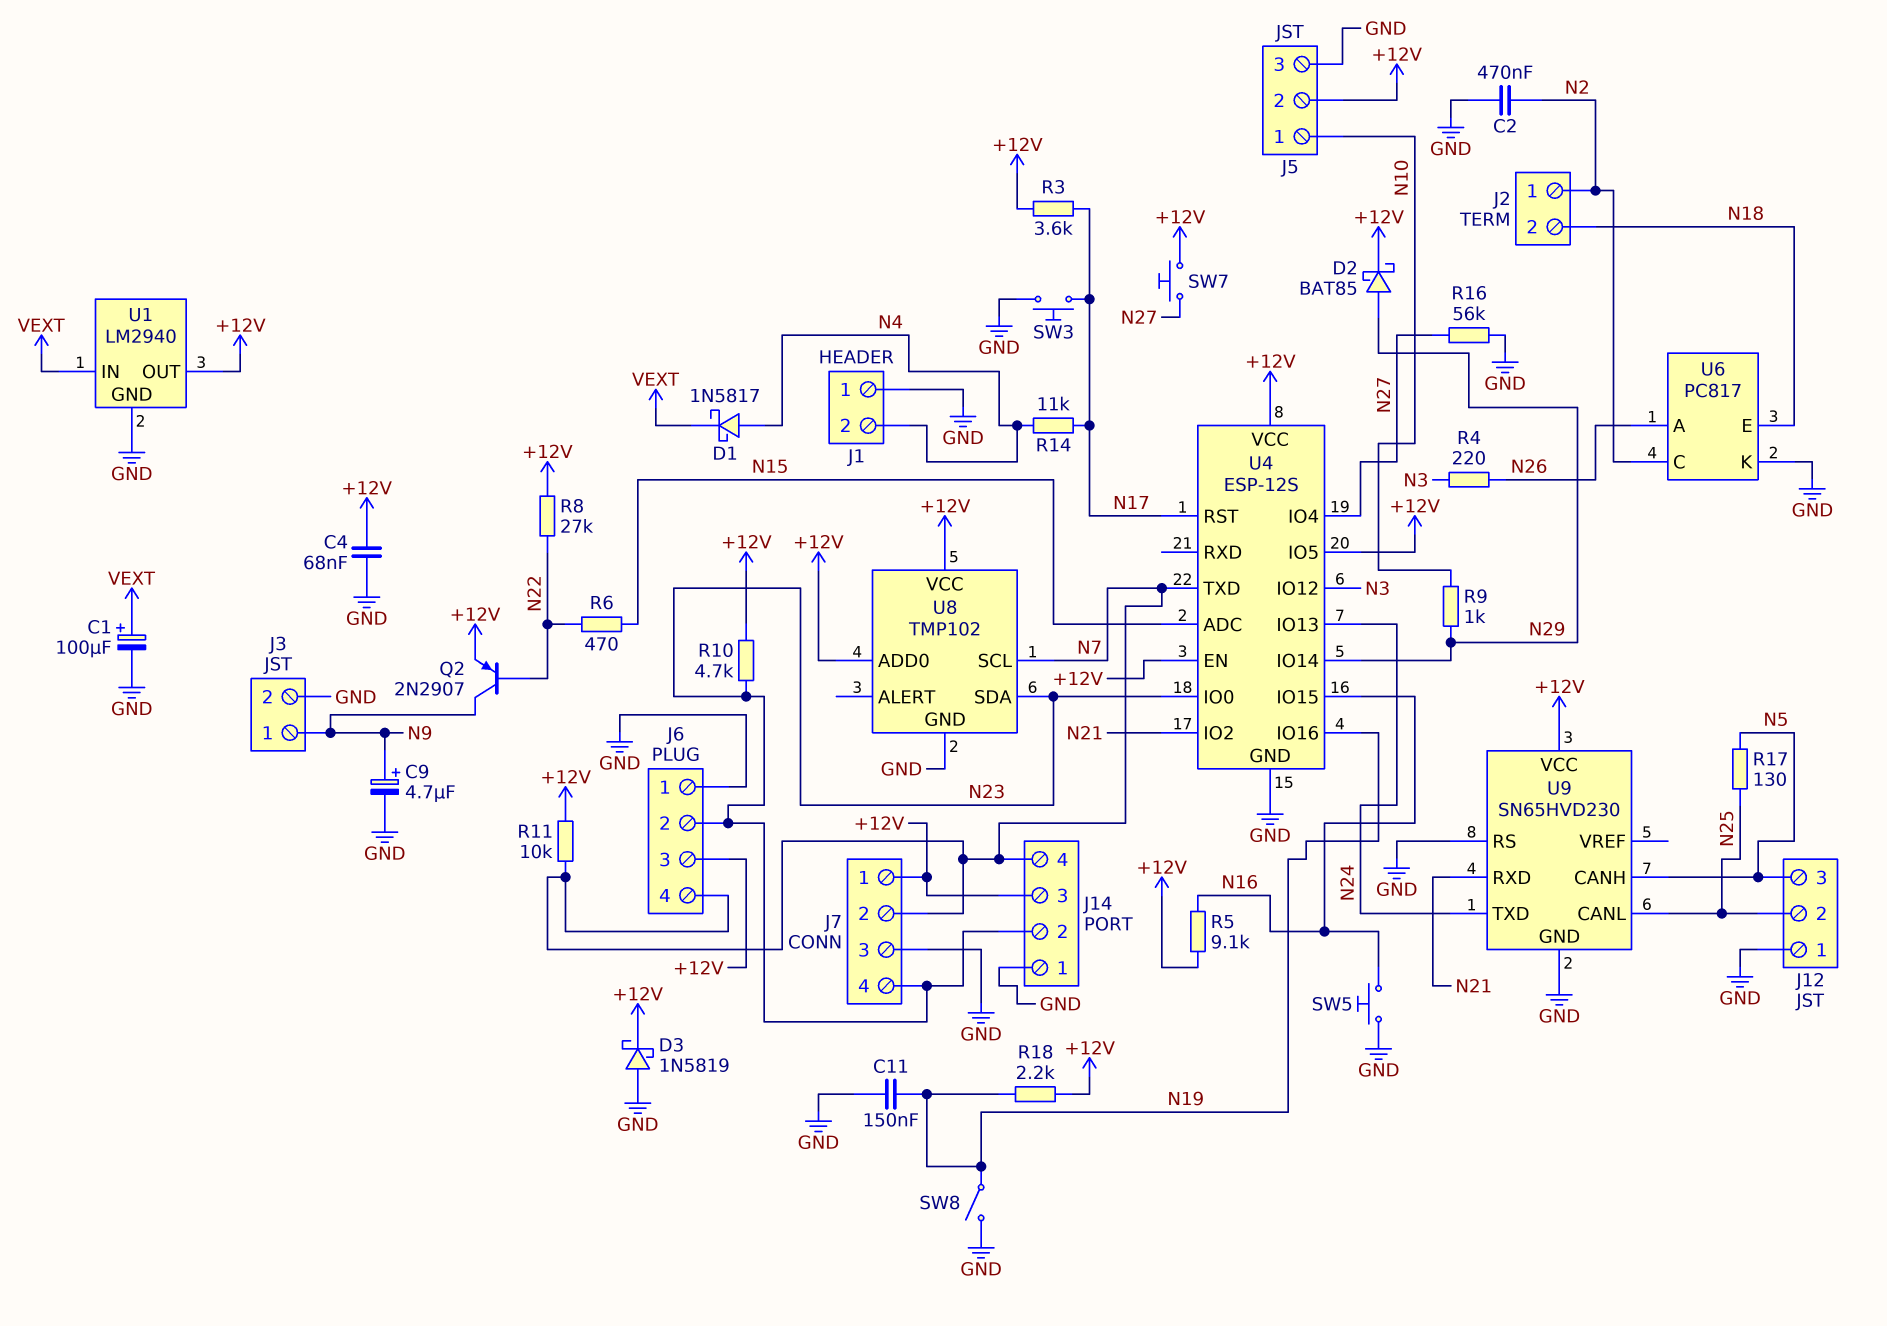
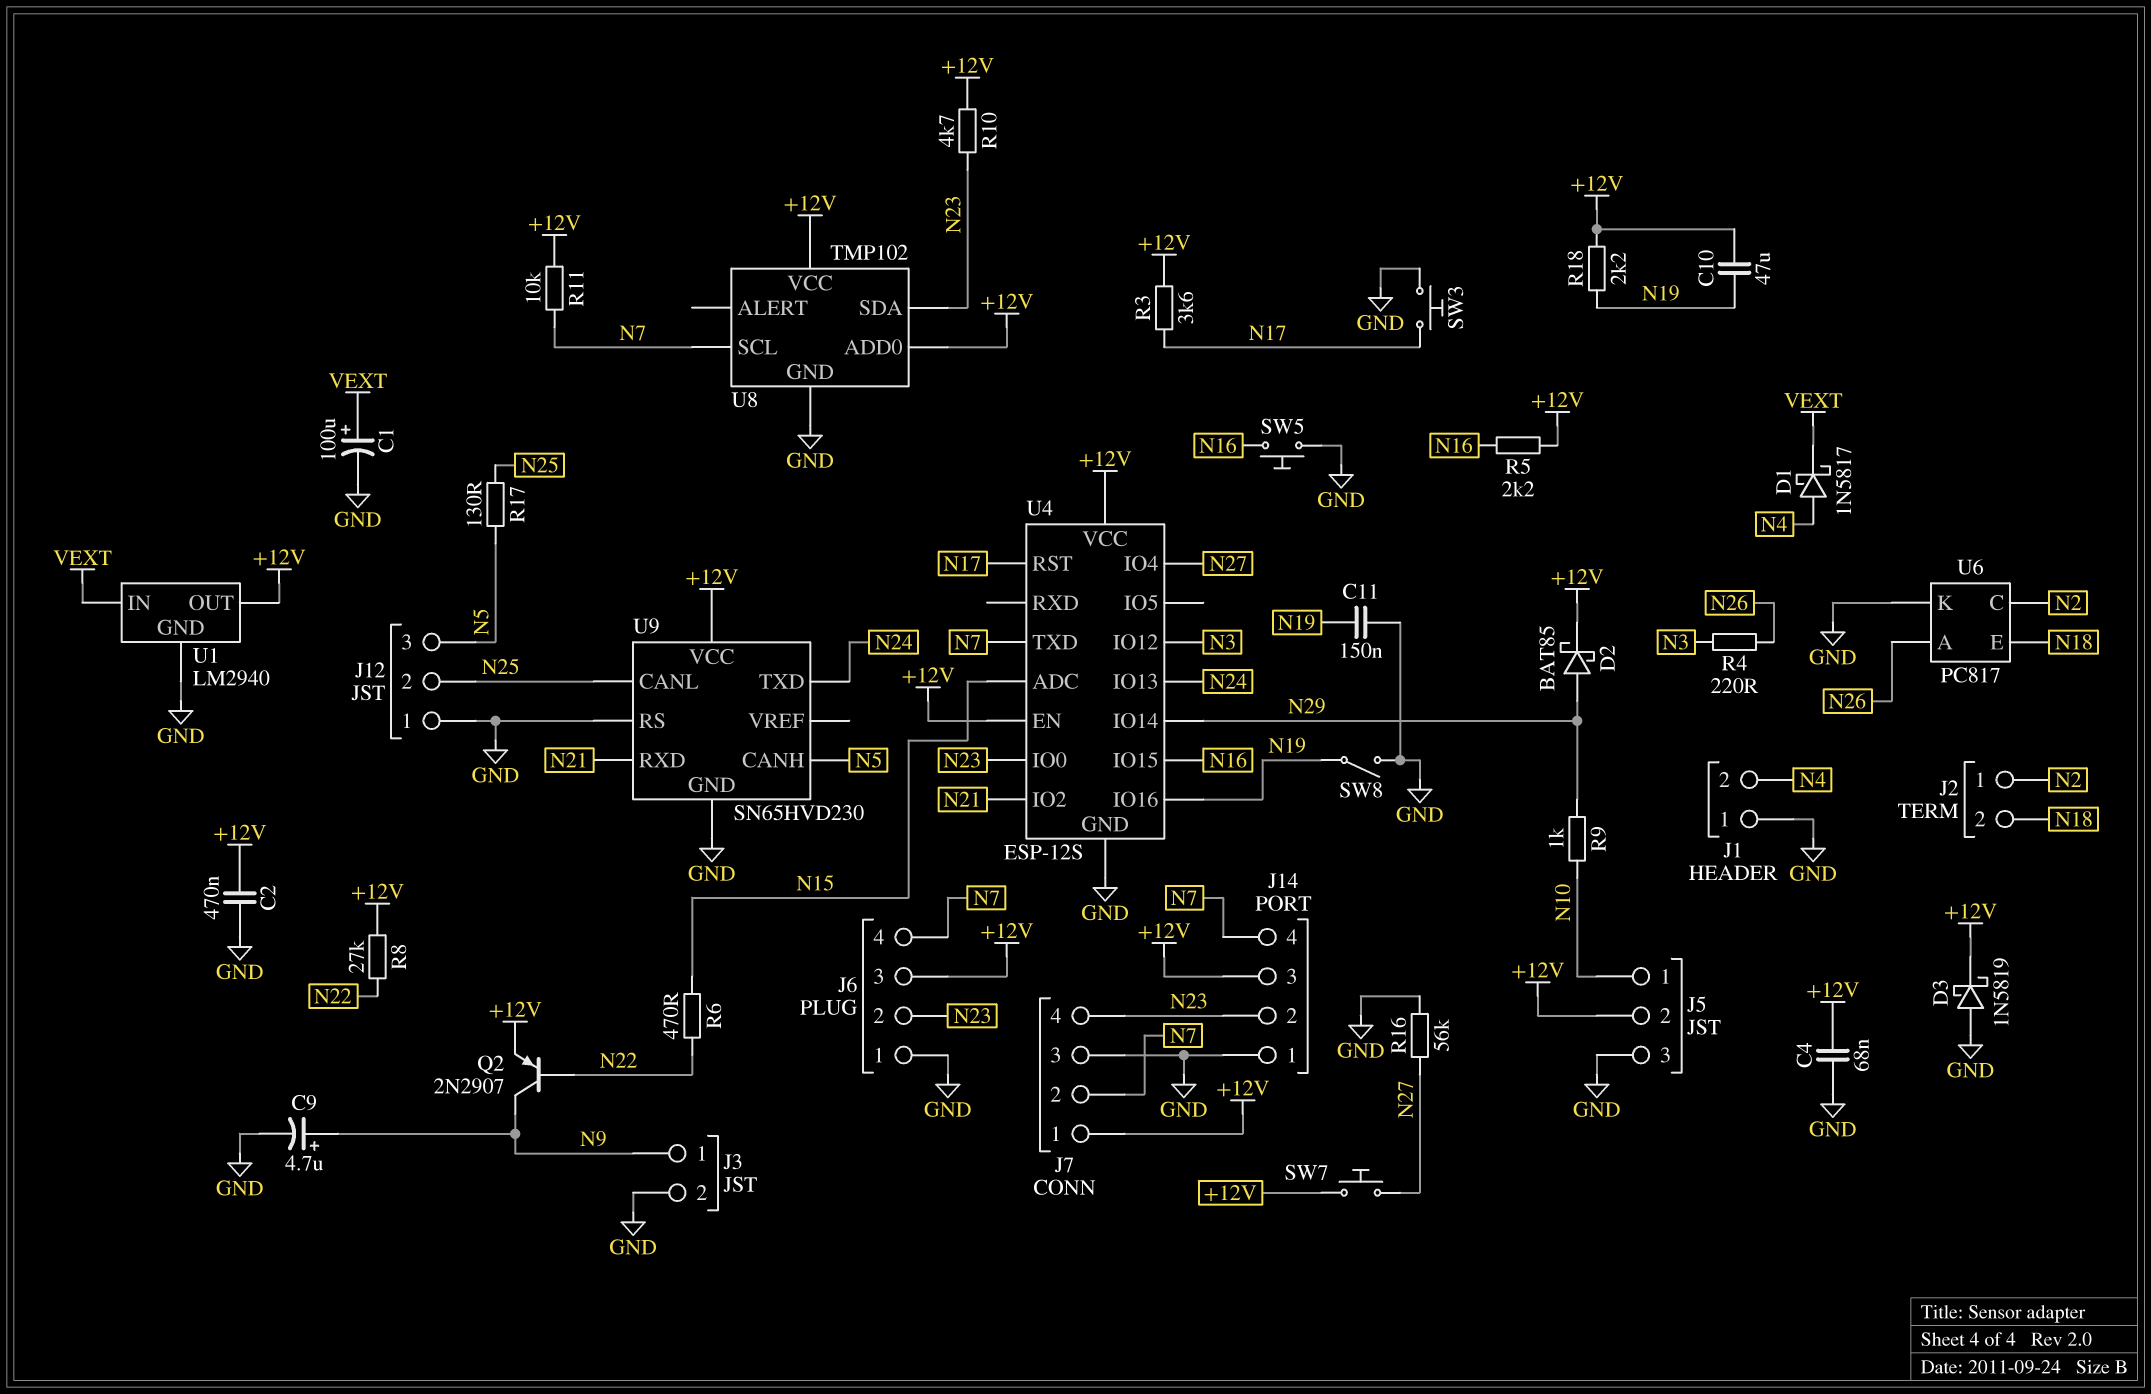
C2: 470nF (GND, N2) -> 470nF (+12V, GND)
C10: none -> 47uF (+12V, N19)
R5: 9.1k (+12V, N16) -> 2.2k (+12V, N16)
R14: 11k (N4, N17) -> none
U4 pin IO5: +12V -> none

